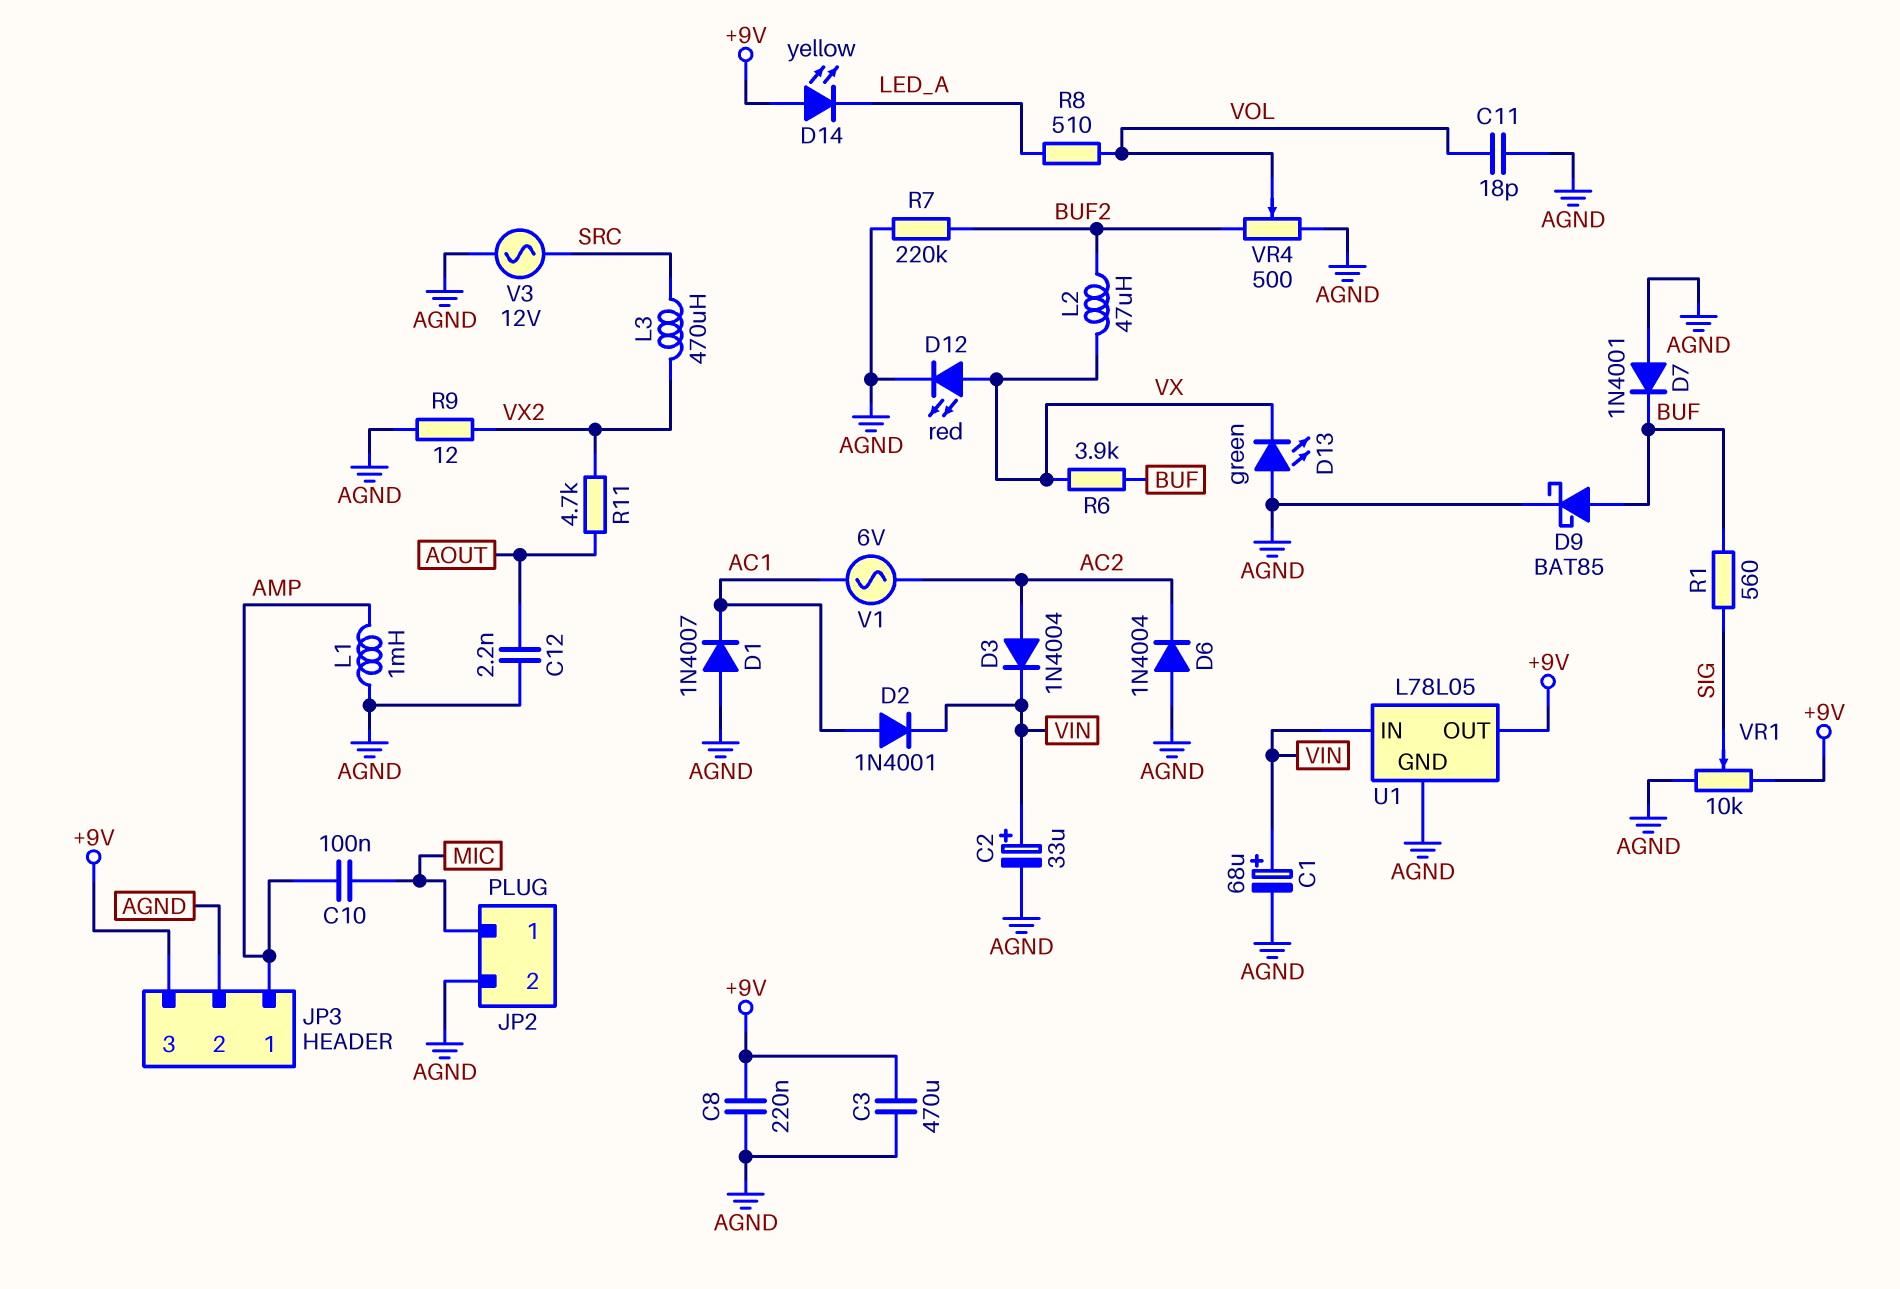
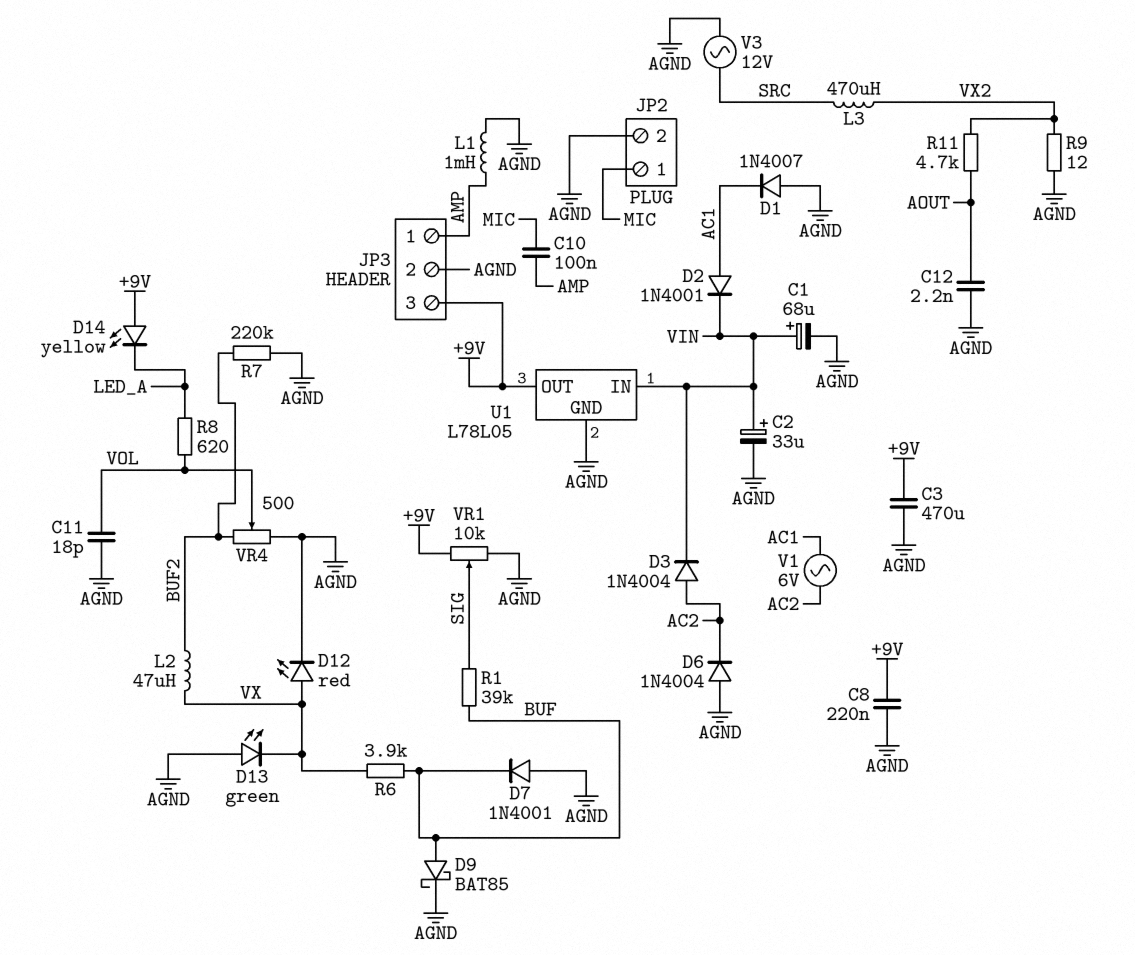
R1: 560 (BUF, SIG) -> 39k (BUF, SIG)
R8: 510 (LED_A, VOL) -> 620 (LED_A, VOL)

